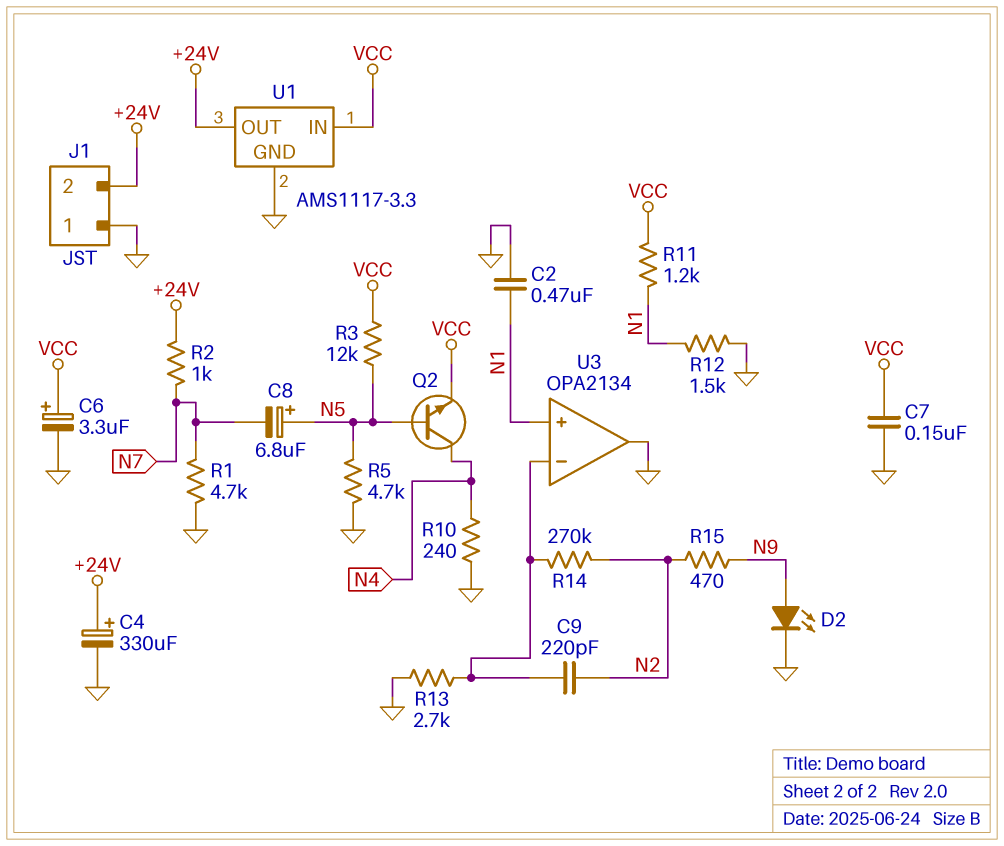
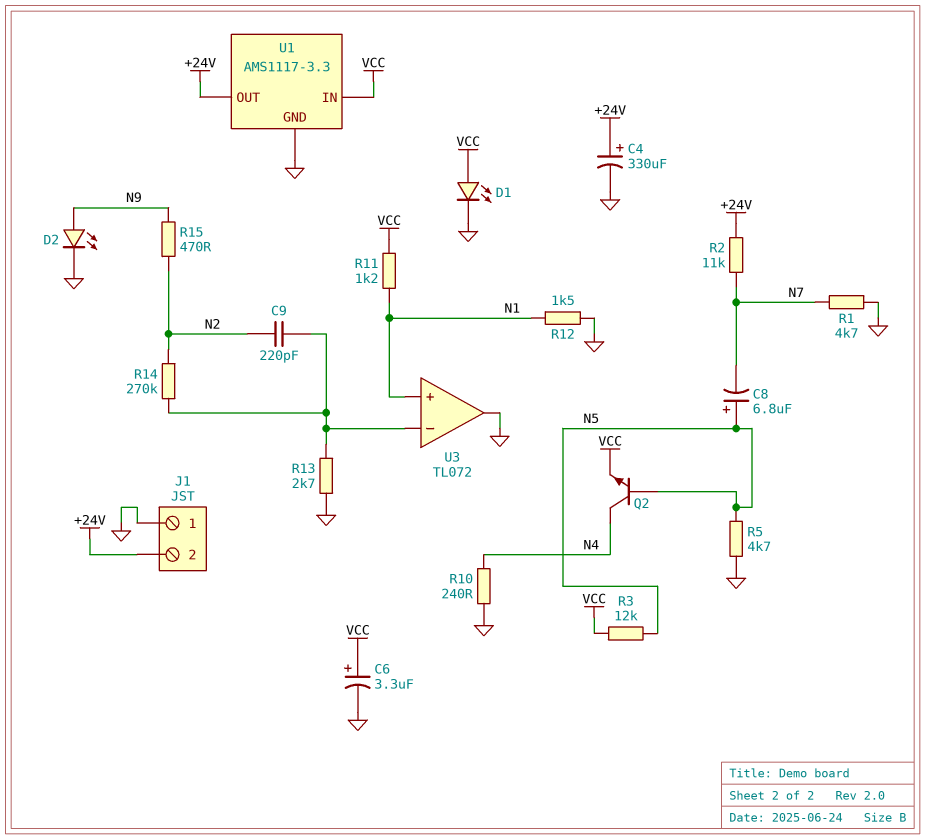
C2: 470nF (GND, N1) -> none
C7: 150nF (GND, VCC) -> none
D1: none -> LED (A VCC, K GND)
R2: 1k (+24V, N7) -> 11k (+24V, N7)
U3: OPA2134 -> TL072

